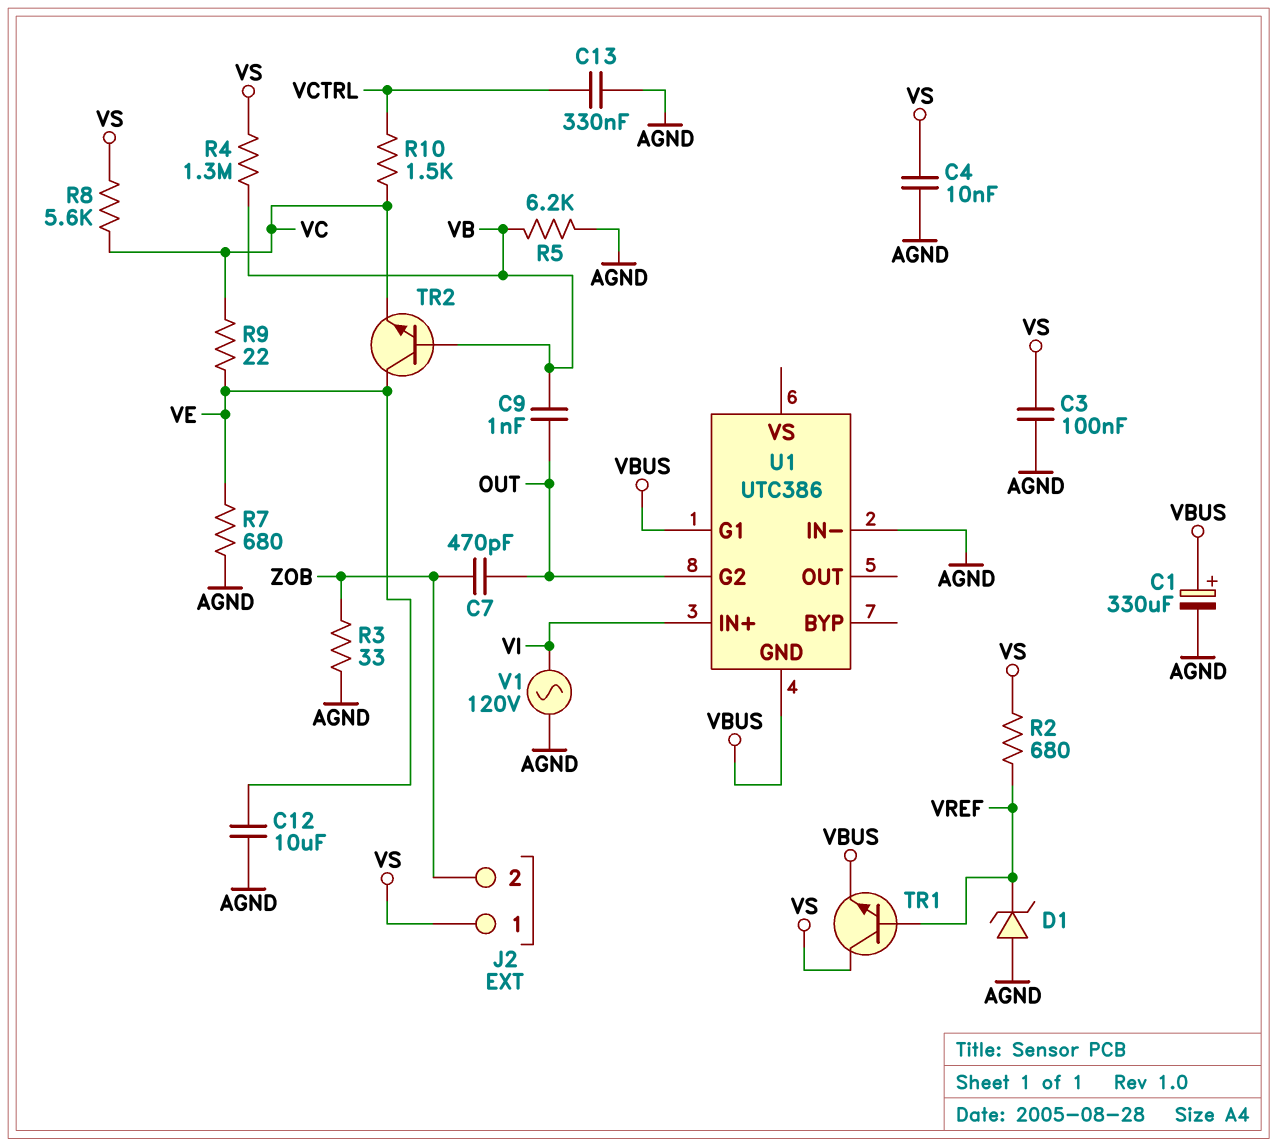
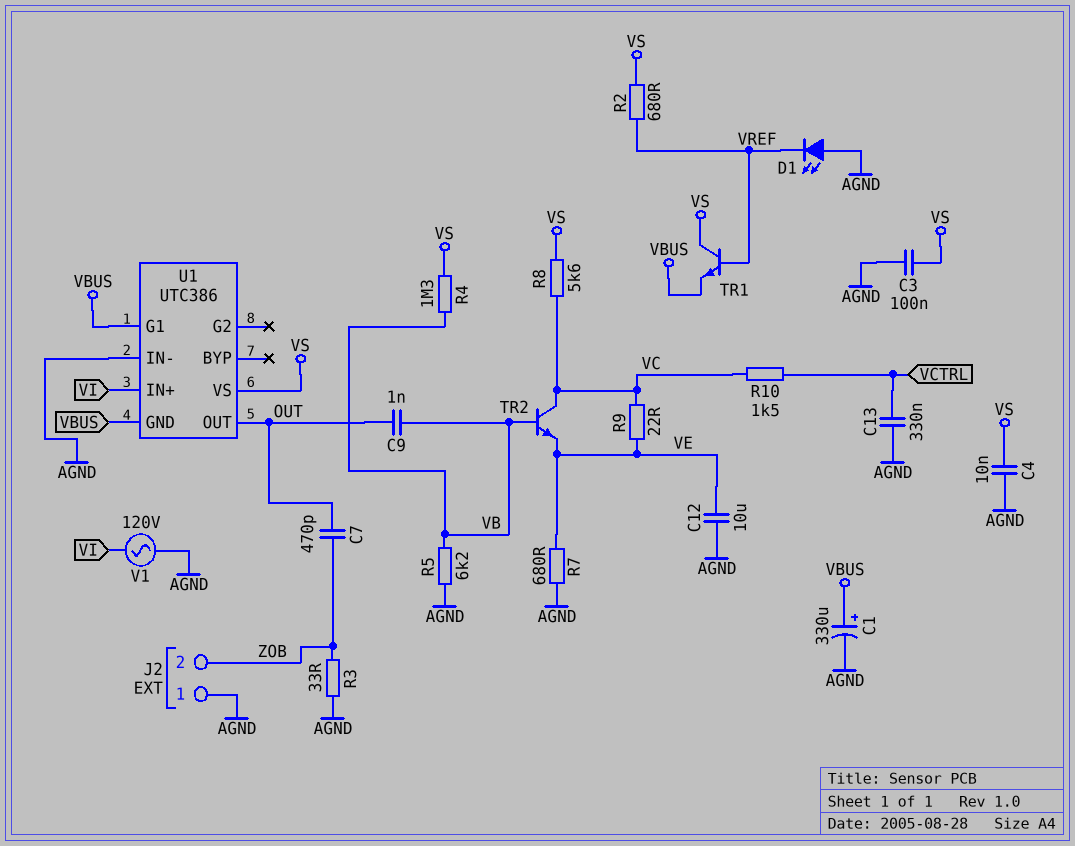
D1: zener (A AGND, K VREF) -> LED (A AGND, K VREF)
J2 pin 1: VS -> AGND
TR2: NPN (B VB, C VE, E VC) -> NPN (B VB, C VC, E VE)
U1 pin G2: OUT -> none
U1 pin OUT: none -> OUT
U1 pin VS: none -> VS

